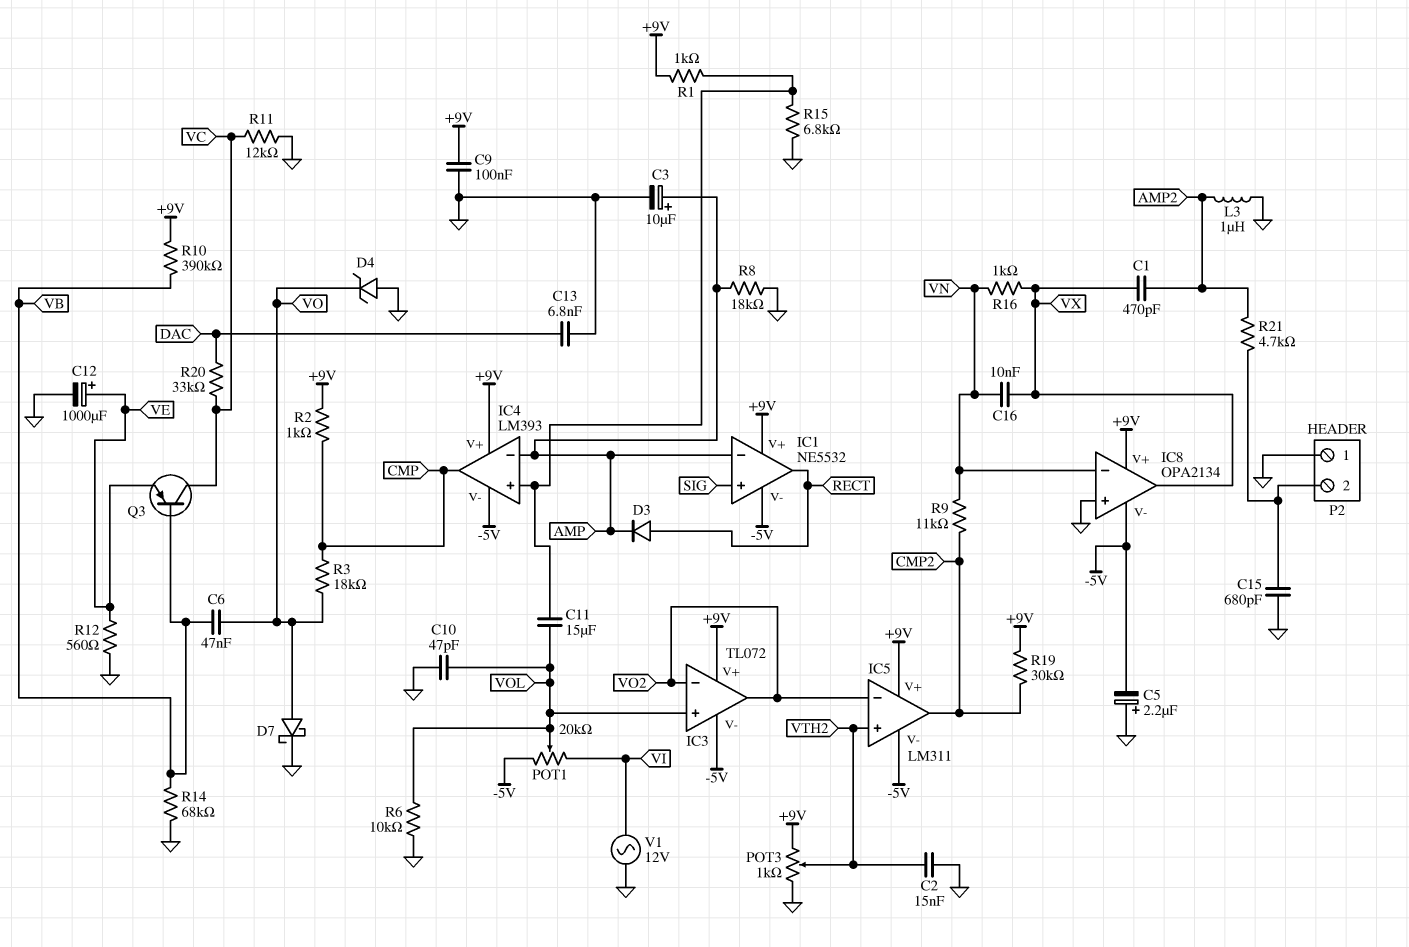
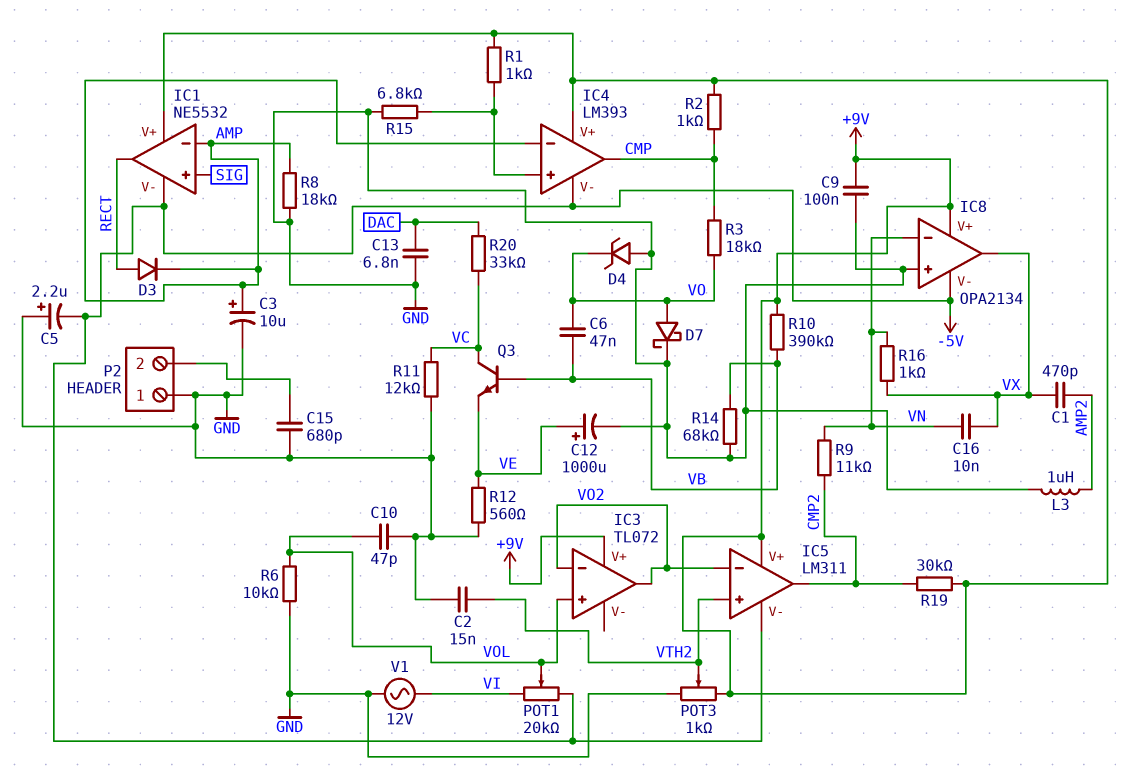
C11: 15uF (IC4/in+, VOL) -> none
IC3 pin V-: -5V -> none
Q3: PNP (B VB, C VC, E VE) -> NPN (B VB, C VC, E VE)
R21: 4.7k (AMP2, P2/2) -> none

